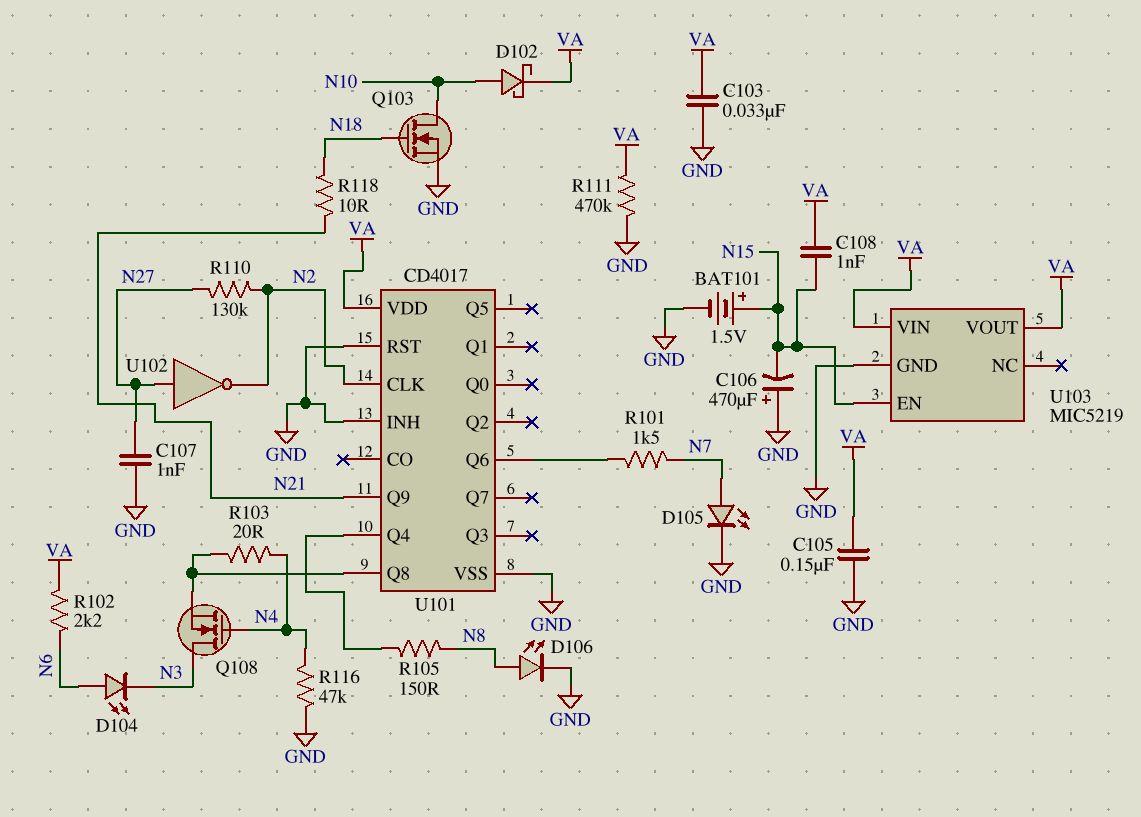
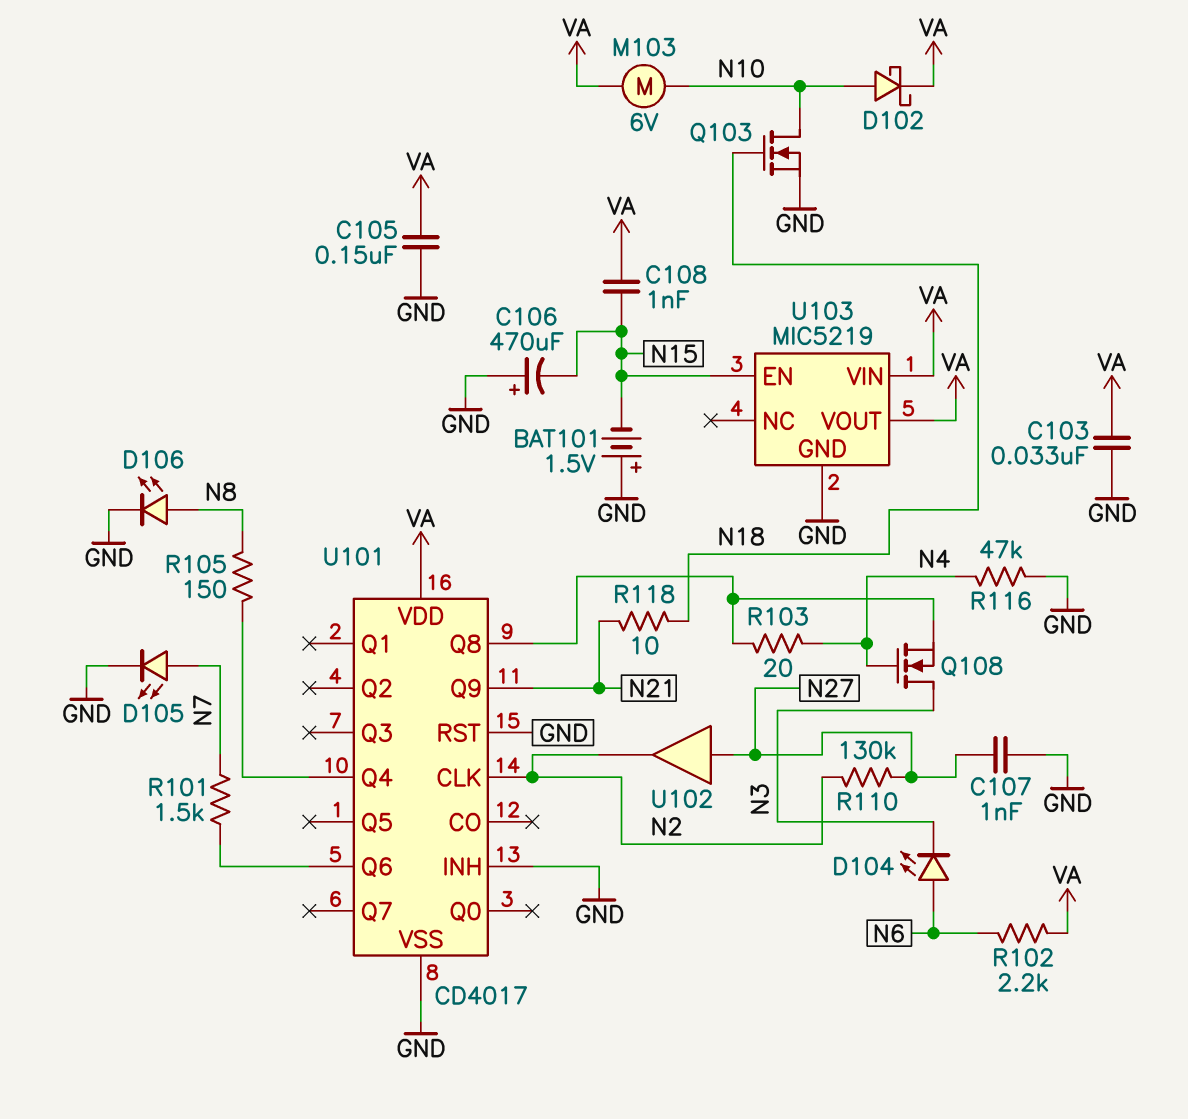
BAT101: 1.5V (plus N15, minus GND) -> 1.5V (plus GND, minus N15)
M103: none -> motor 6V (N10, VA)
R111: 470k (GND, VA) -> none
U102: NOT (in N27, out N2) -> buffer (in N27, out N2)

